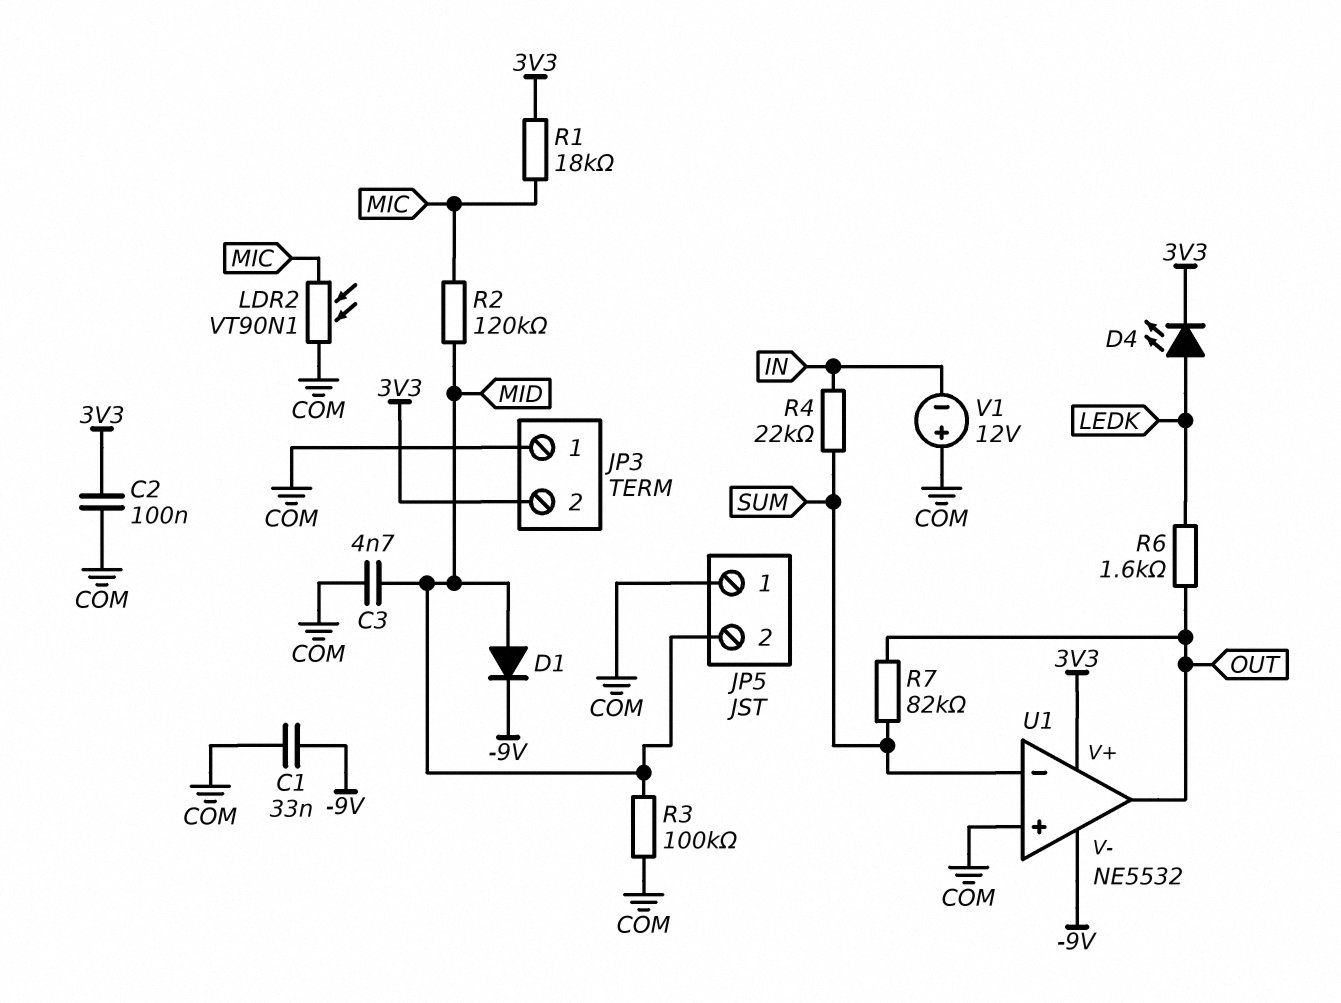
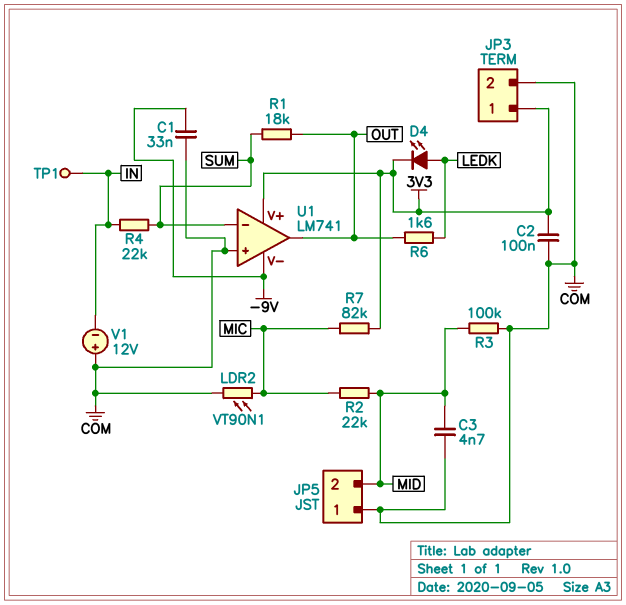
D1: diode (A MID, K -9V) -> none
JP3 pin 1: COM -> 3V3
JP3 pin 2: 3V3 -> COM
R1: 18k (3V3, MIC) -> 18k (OUT, SUM)
R2: 120k (MIC, MID) -> 22k (MIC, MID)
R7: 82k (OUT, SUM) -> 82k (3V3, MIC)
TP1: none -> test point (IN)
U1: NE5532 -> LM741

